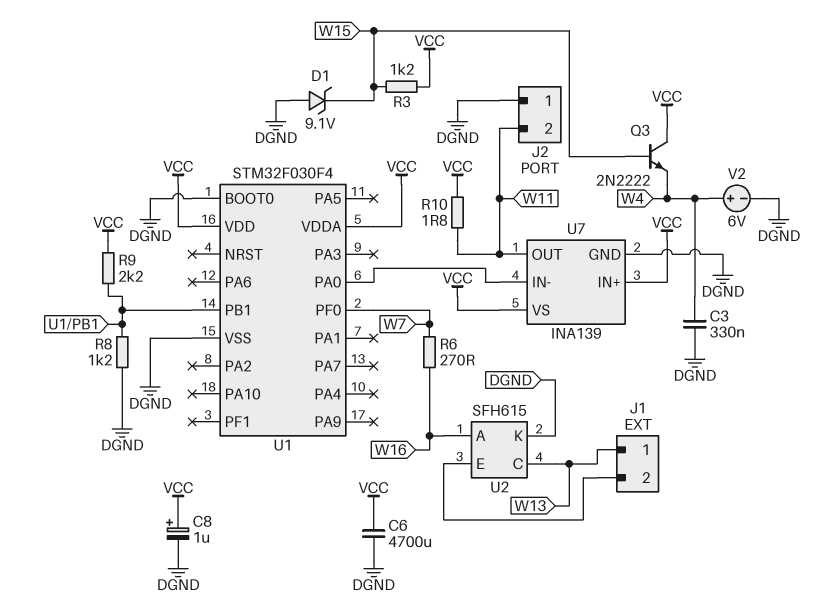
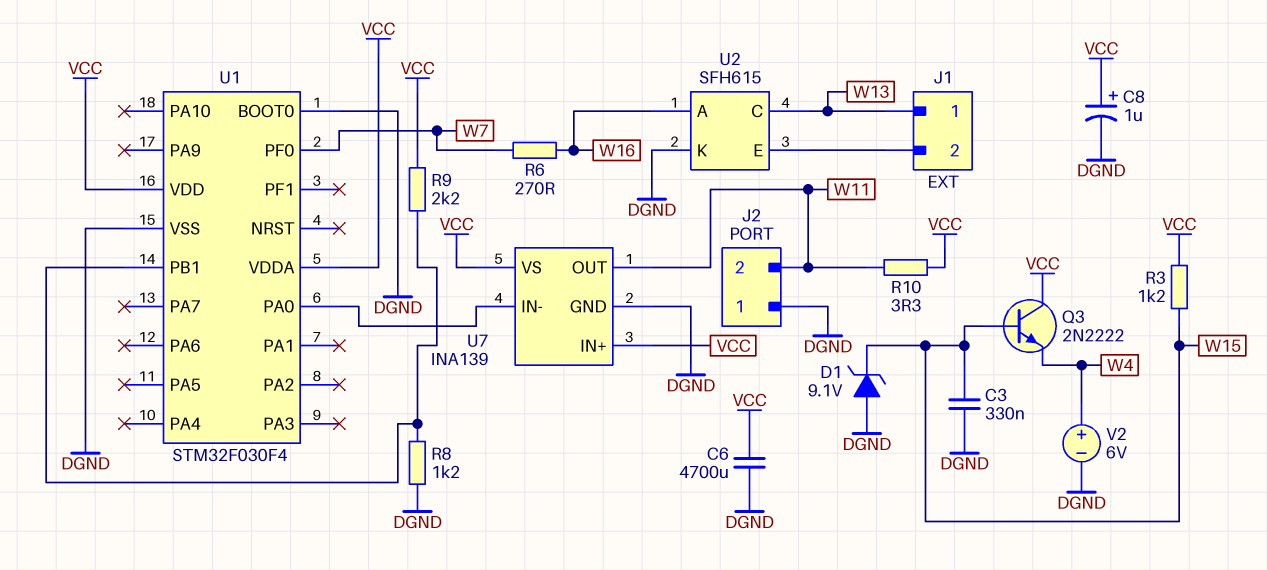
C3: 330nF (DGND, W4) -> 330nF (DGND, W15)
R10: 1.8 (VCC, W11) -> 3.3 (VCC, W11)

